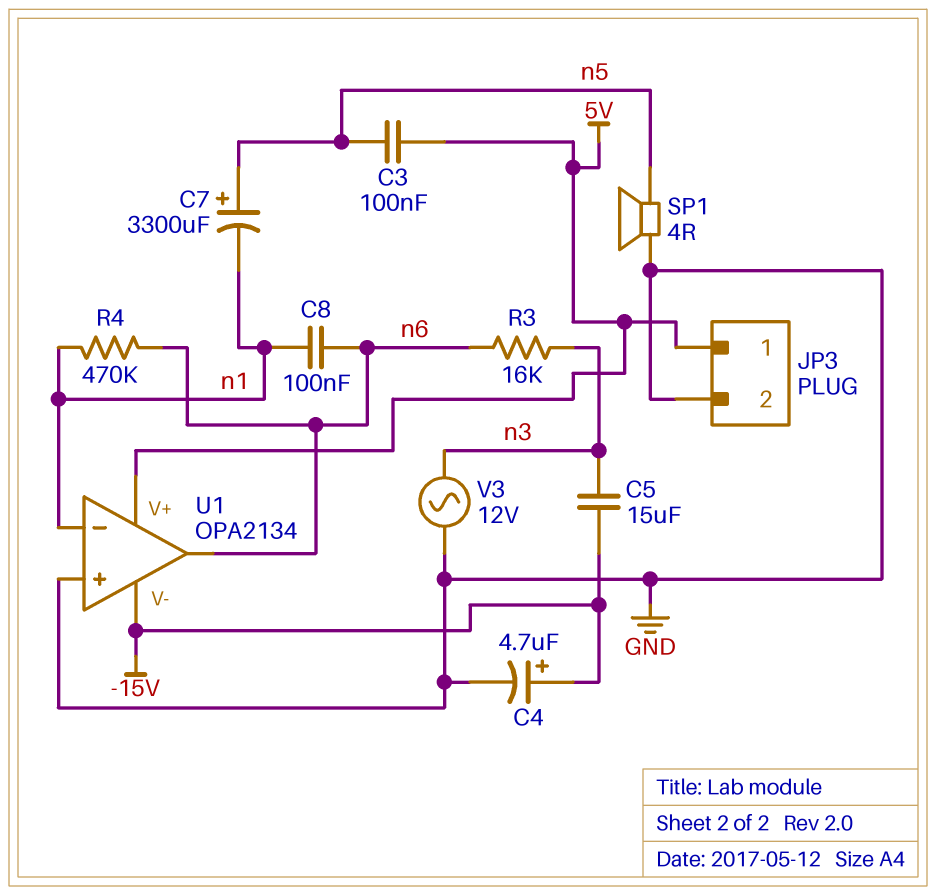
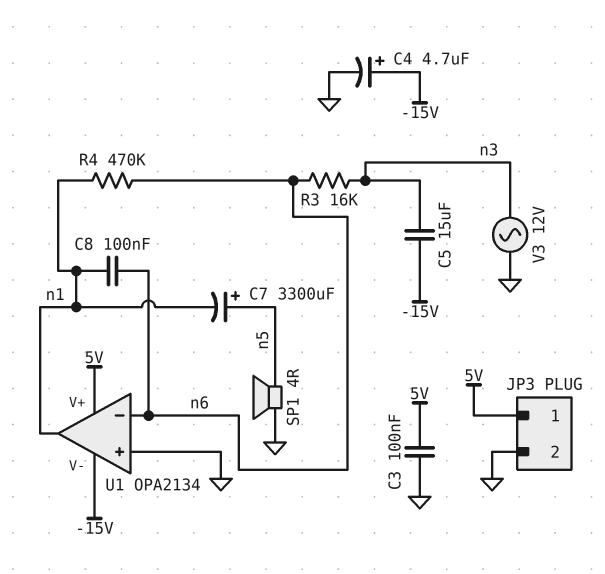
C3: 100nF (5V, n5) -> 100nF (5V, GND)
U1 pin in-: n1 -> n6
U1 pin out: n6 -> n1

